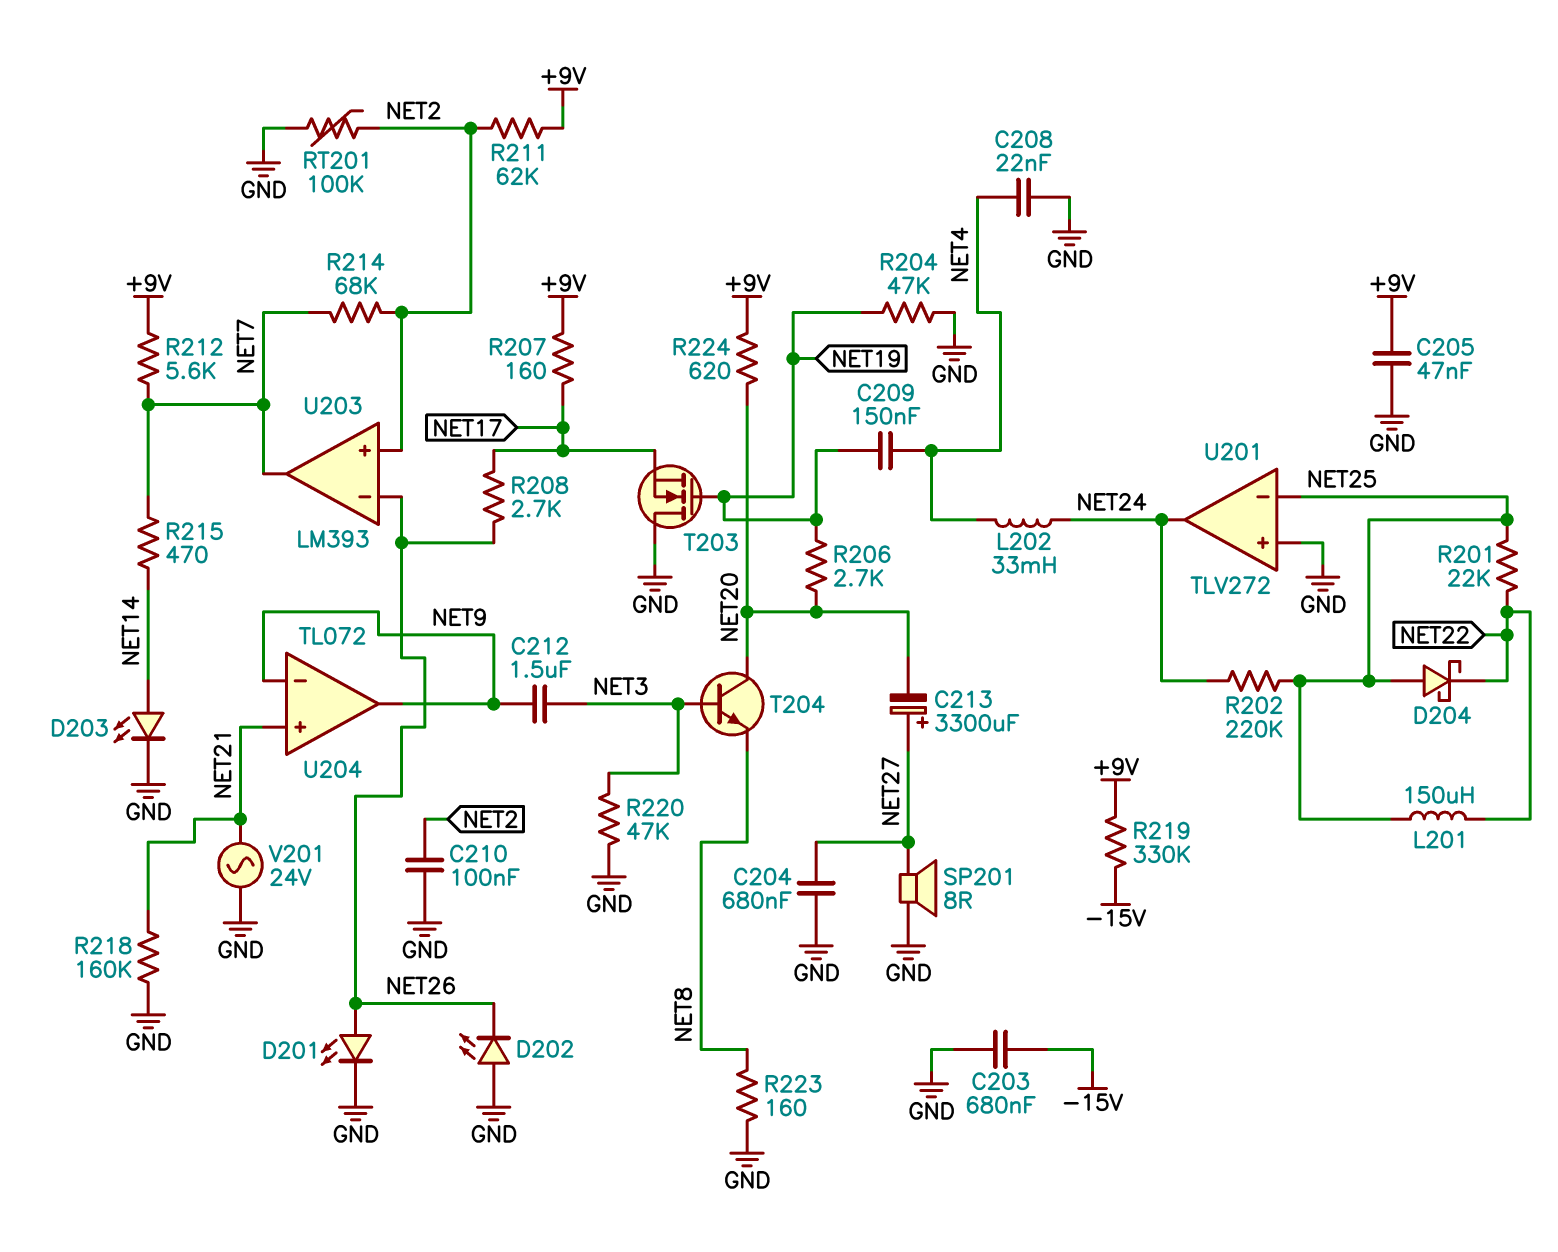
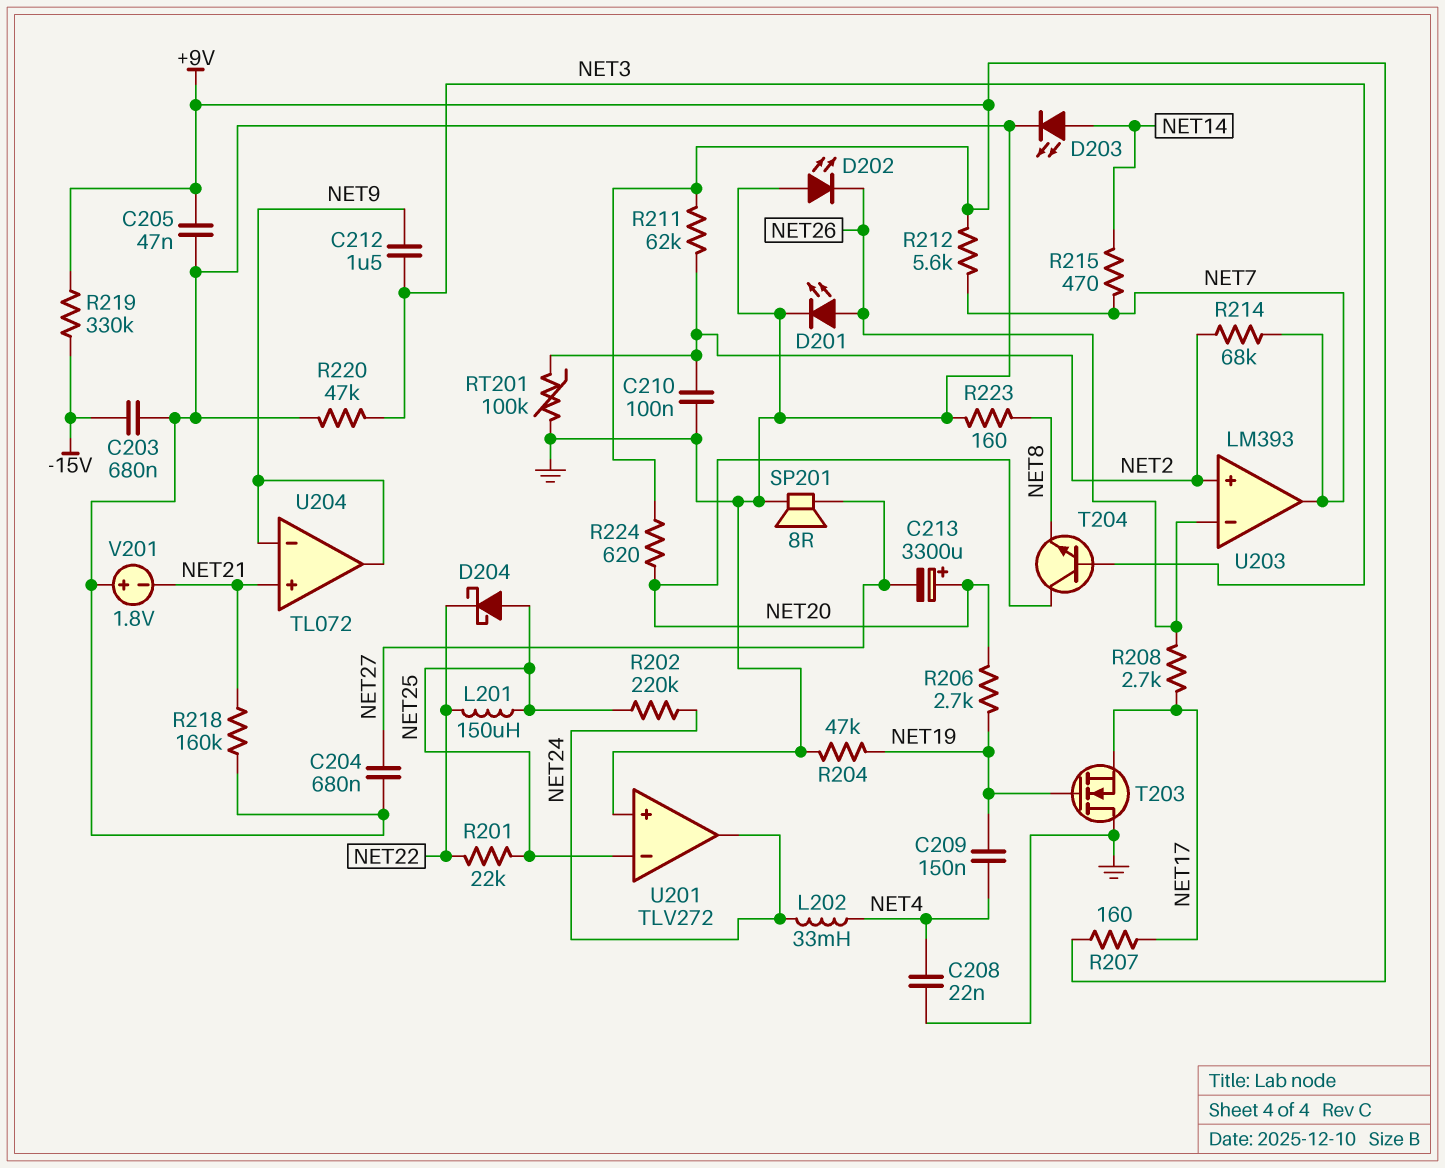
C213: 3300uF (plus NET27, minus NET20) -> 3300uF (plus NET20, minus NET27)
V201: AC 24V (GND, NET21) -> 1.8V (plus GND, minus NET21)

